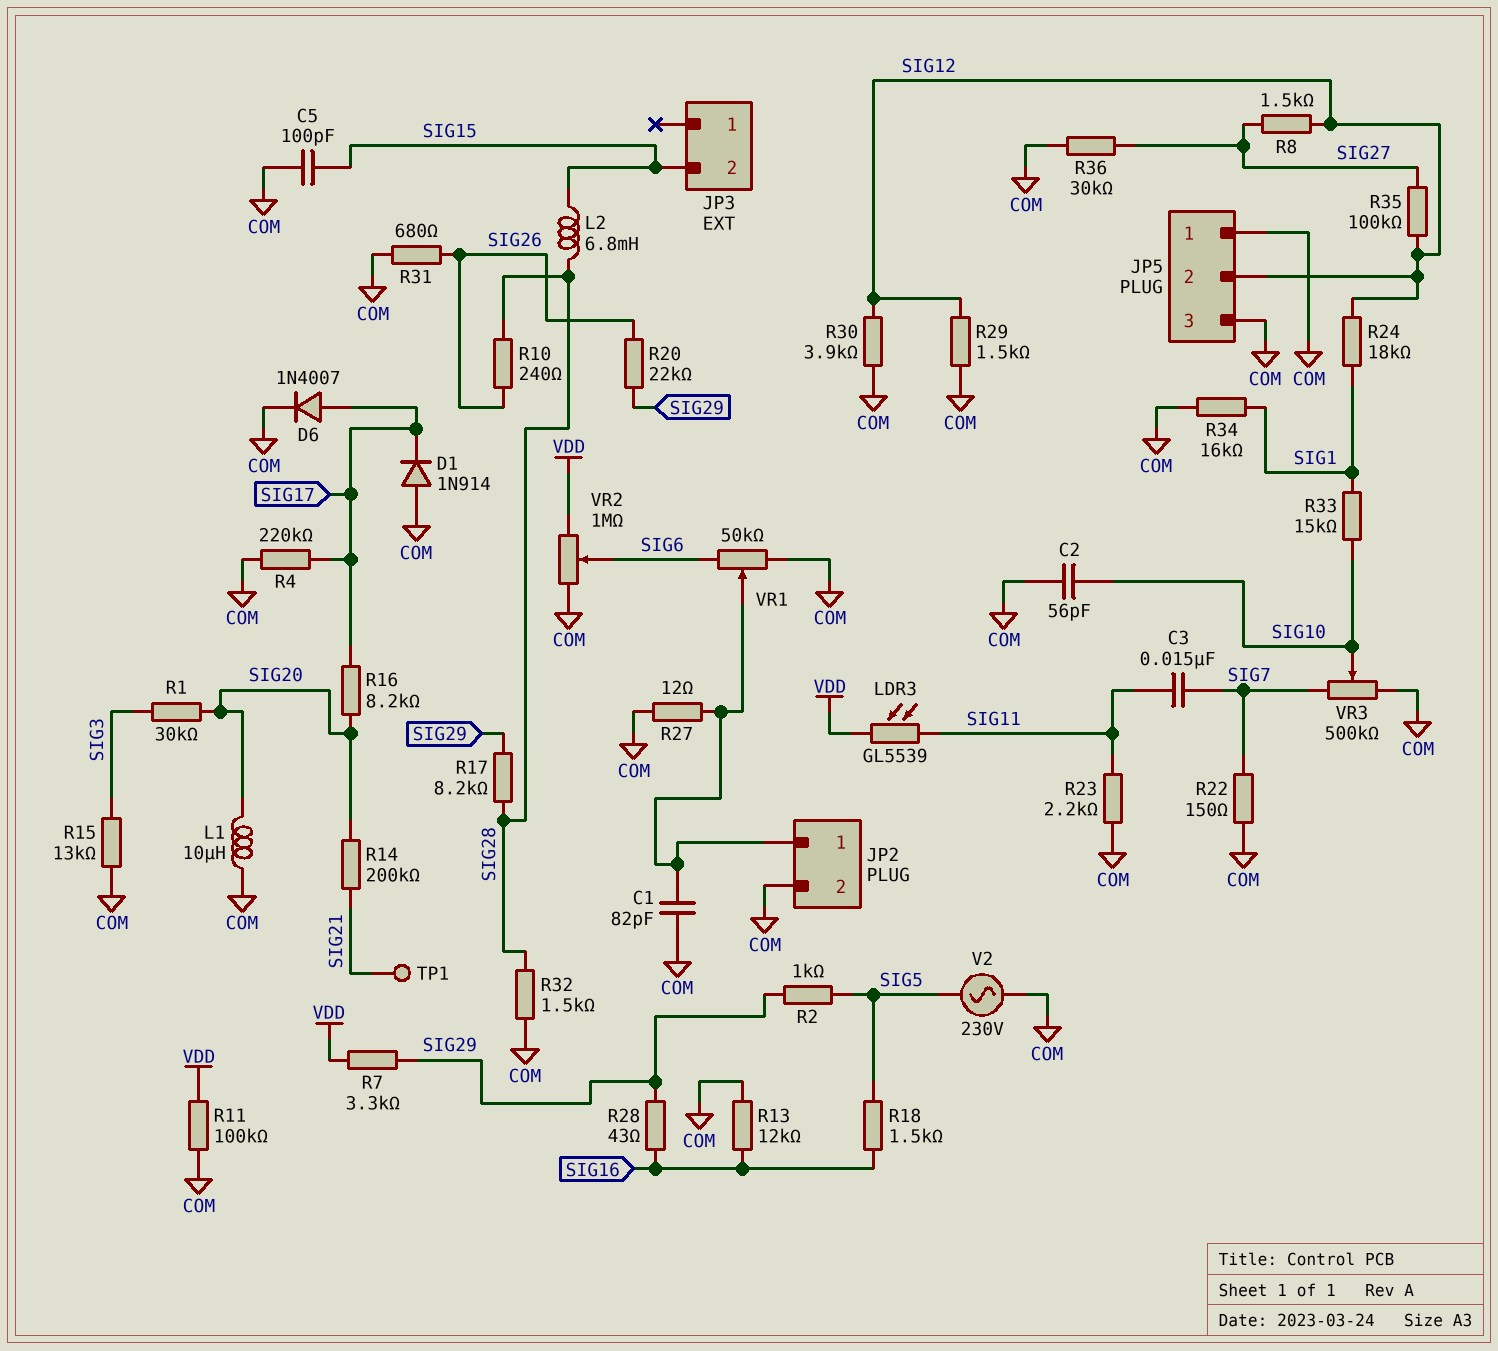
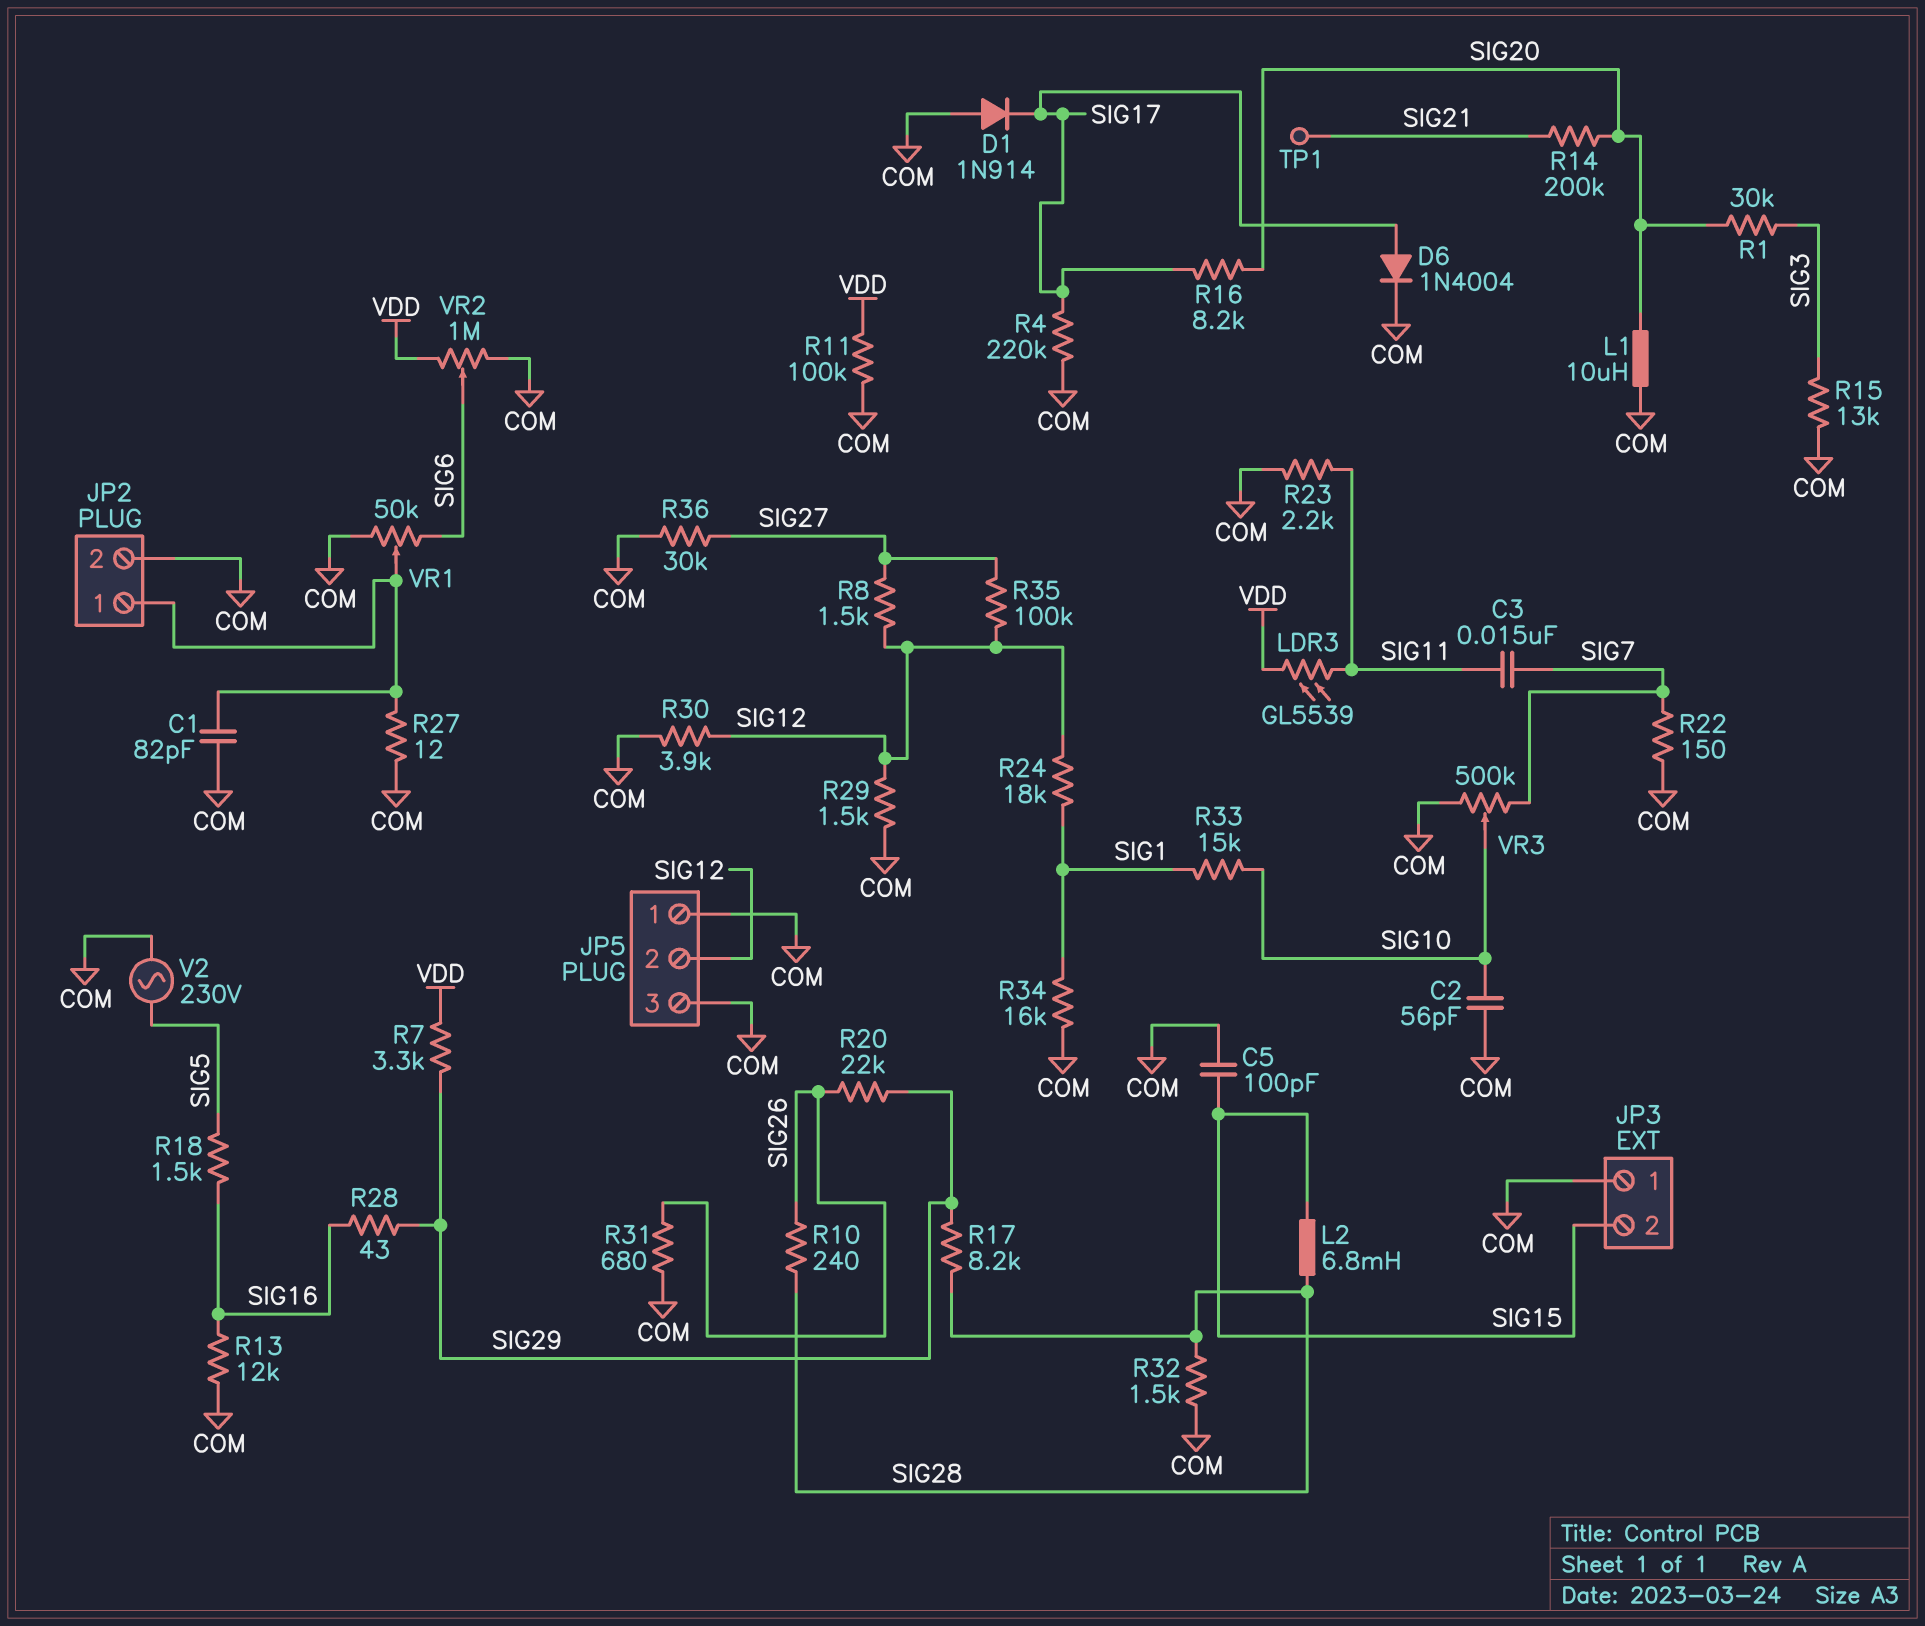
D6: diode 1N4007 (A SIG17, K COM) -> diode 1N4004 (A SIG17, K COM)
JP3 pin 1: none -> COM
R2: 1k (SIG5, SIG29) -> none

